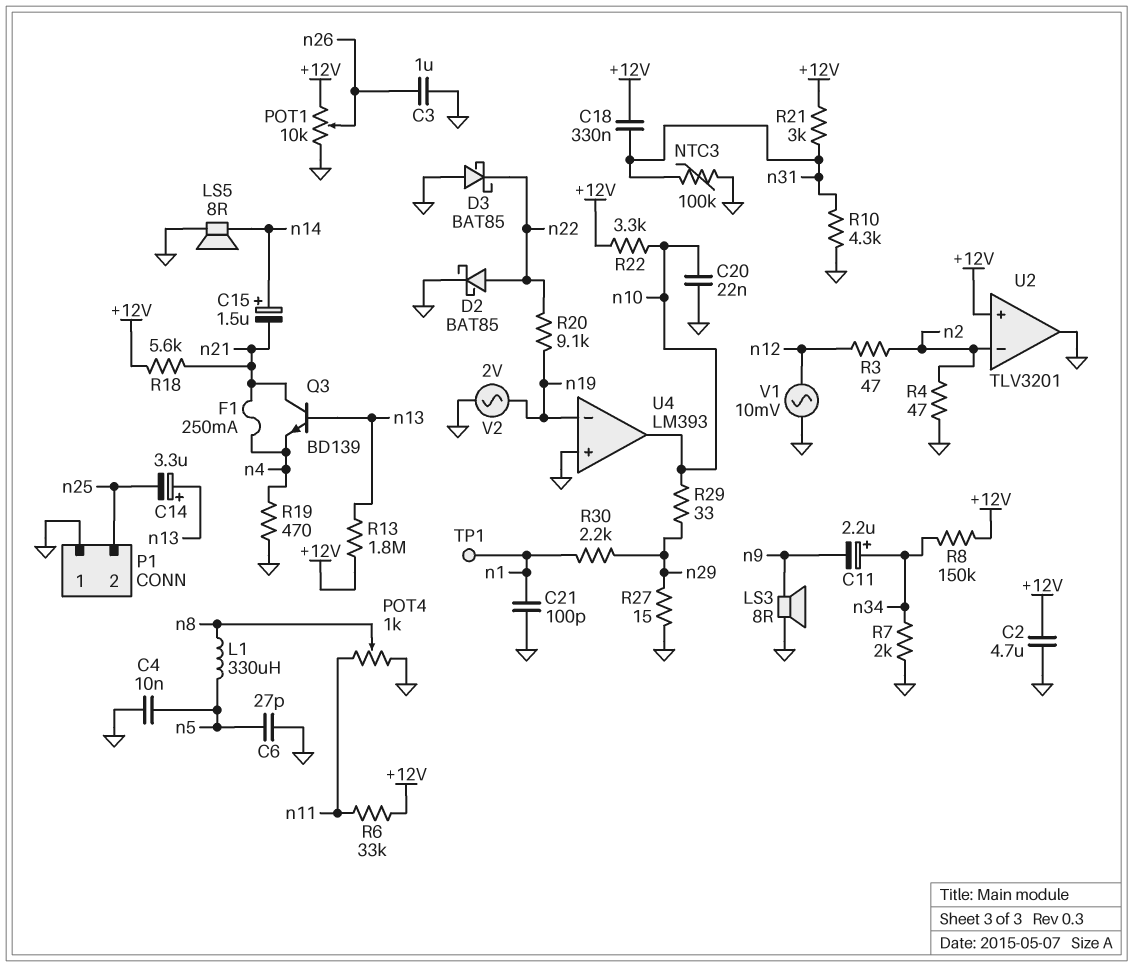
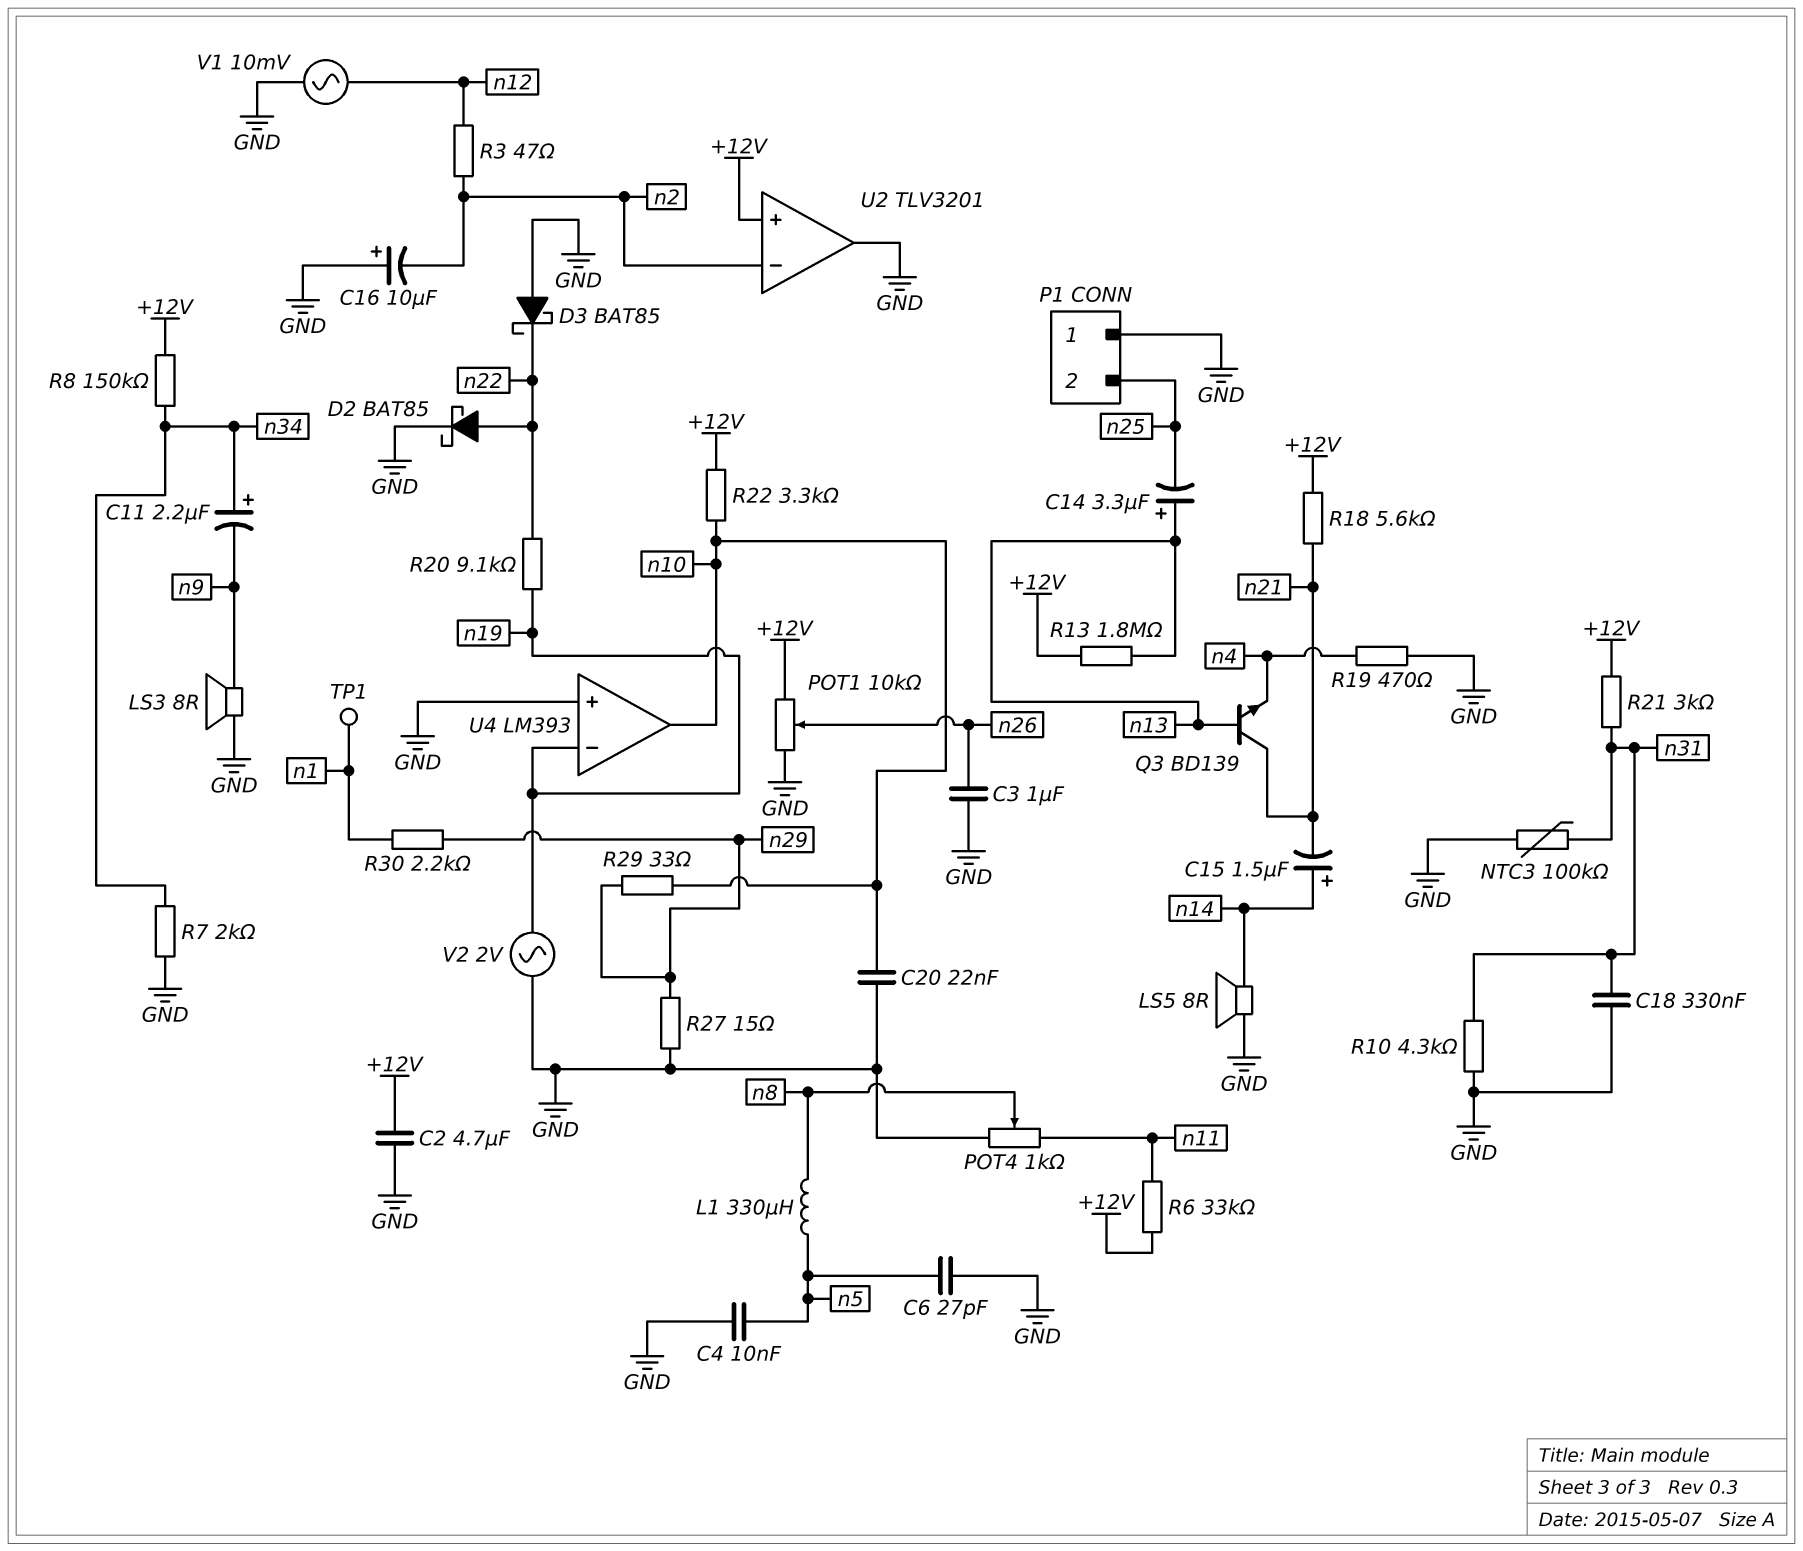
C16: none -> 10uF (plus GND, minus n2)
C18: 330nF (+12V, n31) -> 330nF (GND, n31)
C21: 100pF (GND, n1) -> none
F1: 250mA (n4, n21) -> none
R4: 47 (GND, n2) -> none

